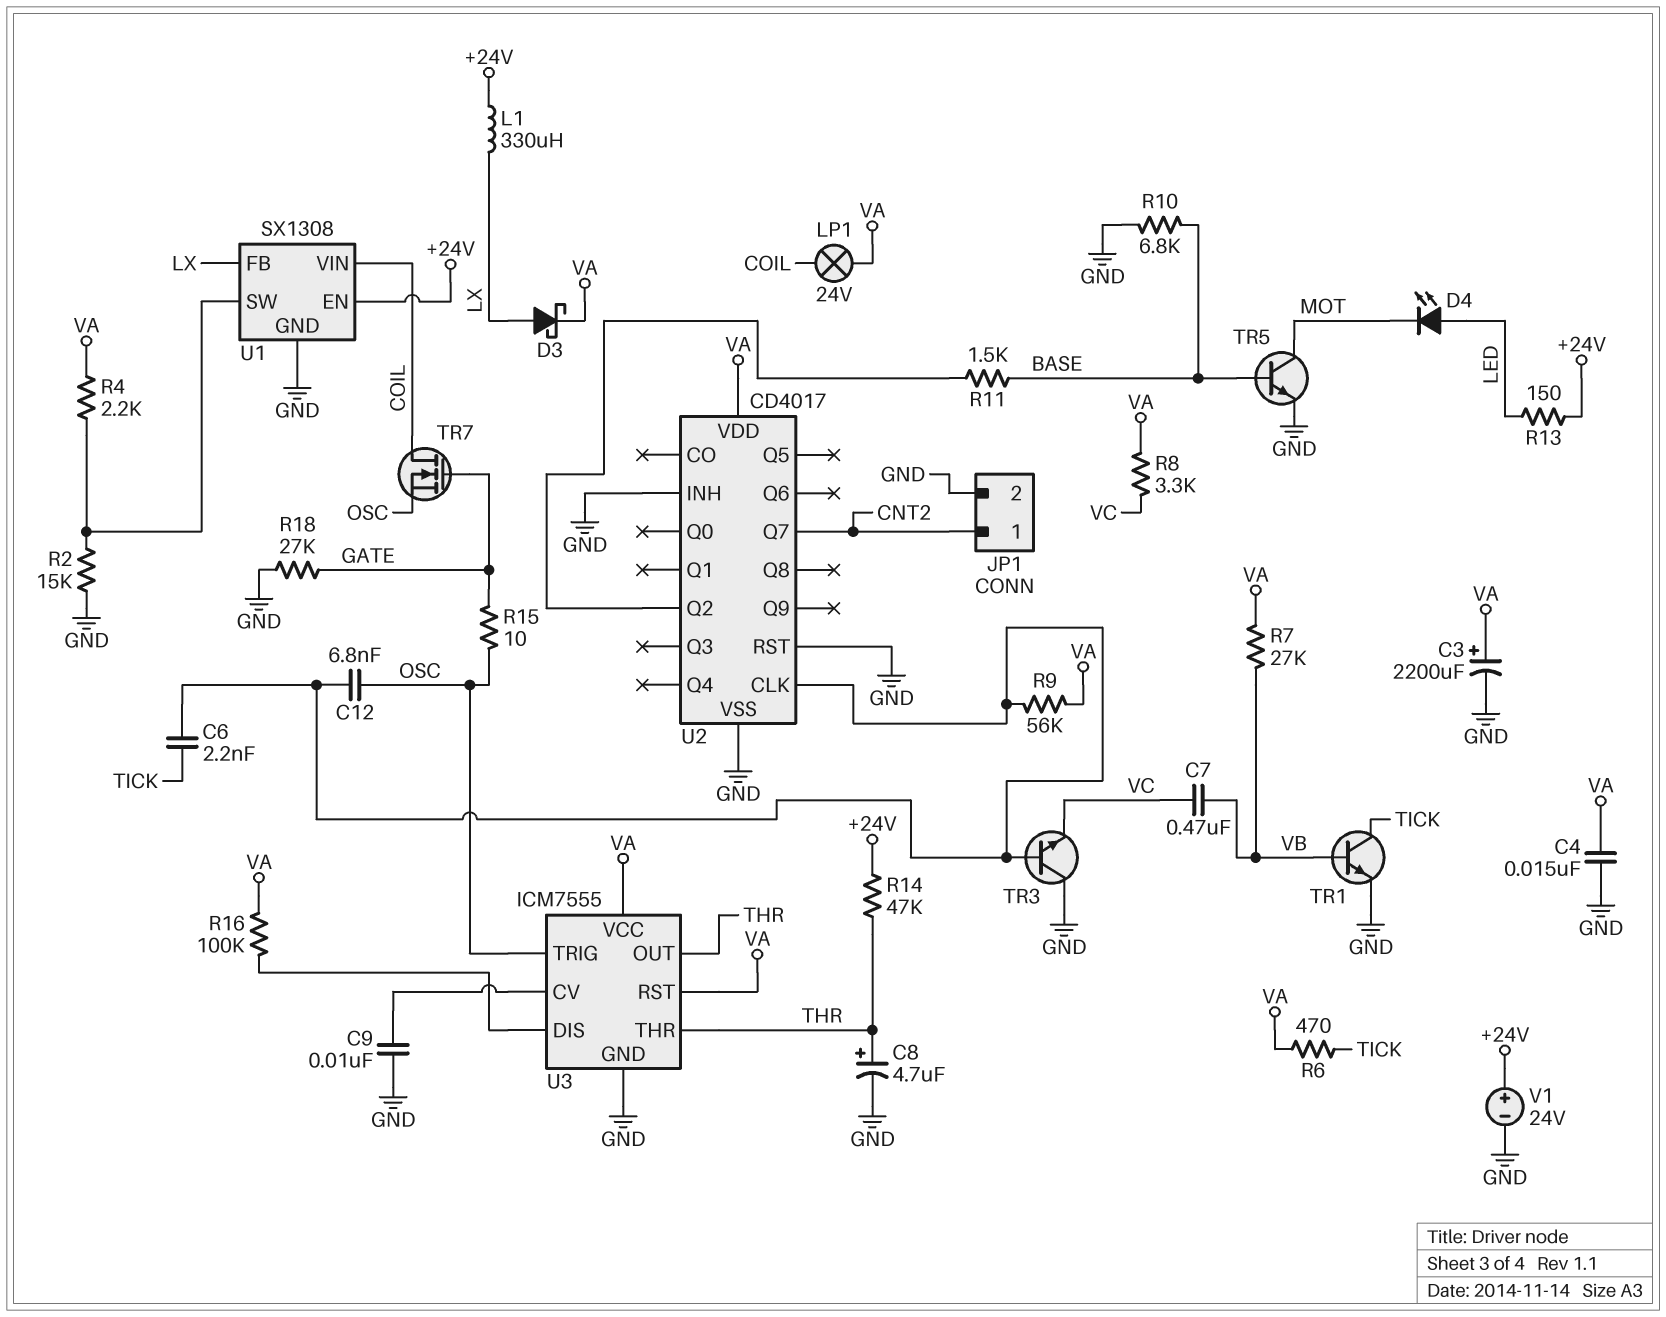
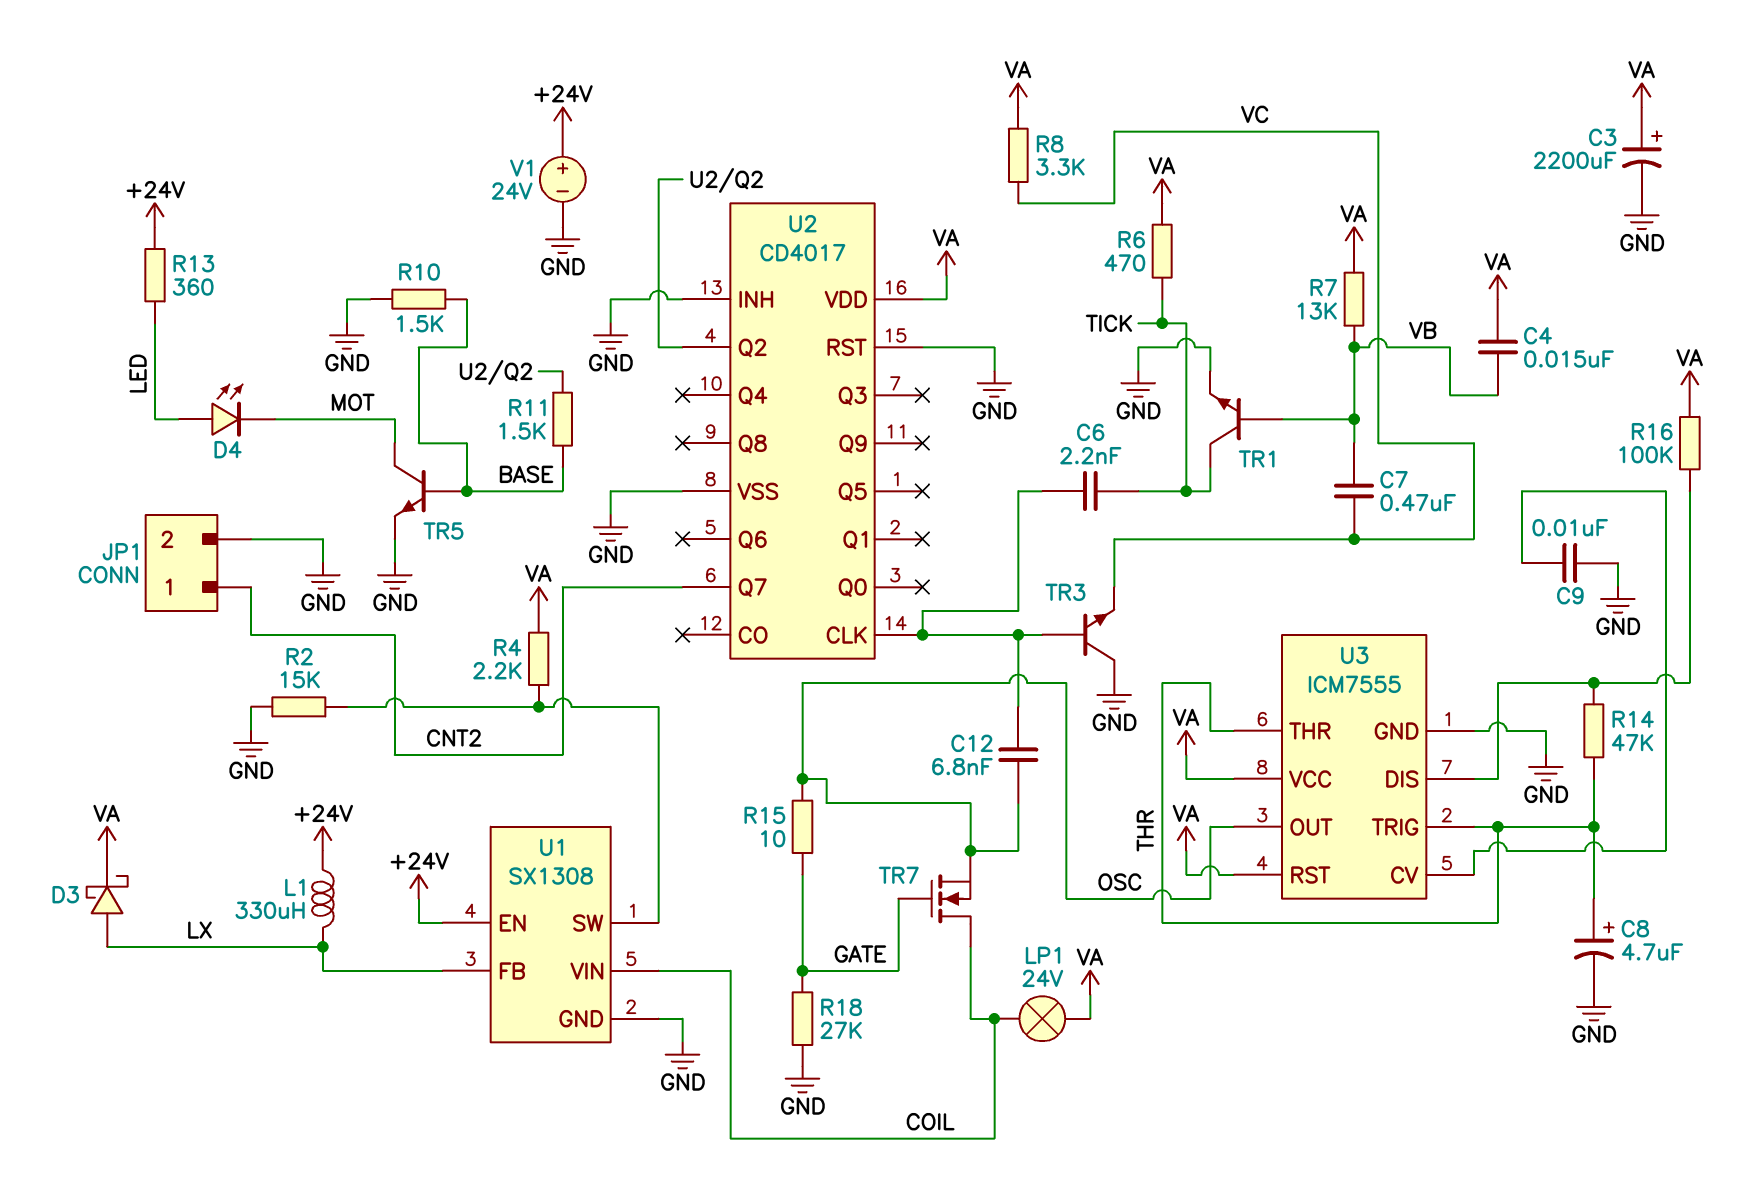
C4: 15nF (GND, VA) -> 15nF (VA, VB)
R7: 27k (VA, VB) -> 13k (VA, VB)
R9: 56k (U2/CLK, VA) -> none
R10: 6.8k (BASE, GND) -> 1.5k (BASE, GND)
R13: 150 (+24V, LED) -> 360 (+24V, LED)
R14: 47k (+24V, THR) -> 47k (THR, U3/DIS)
U3 pin OUT: THR -> OSC
U3 pin TRIG: OSC -> THR

